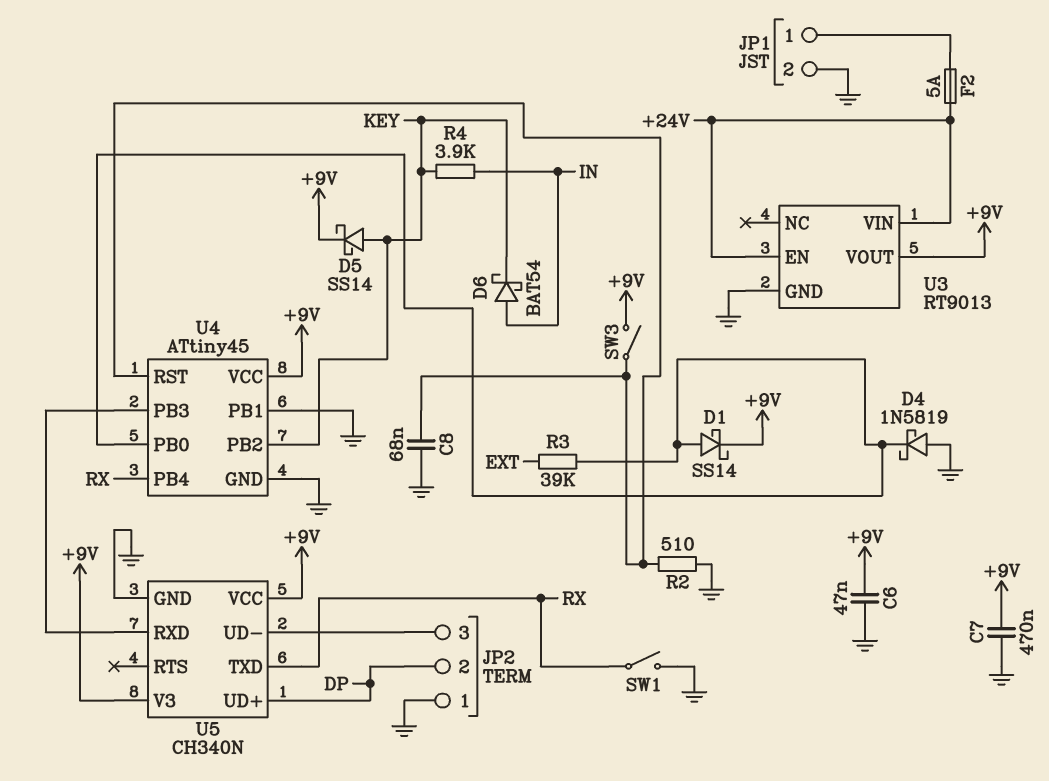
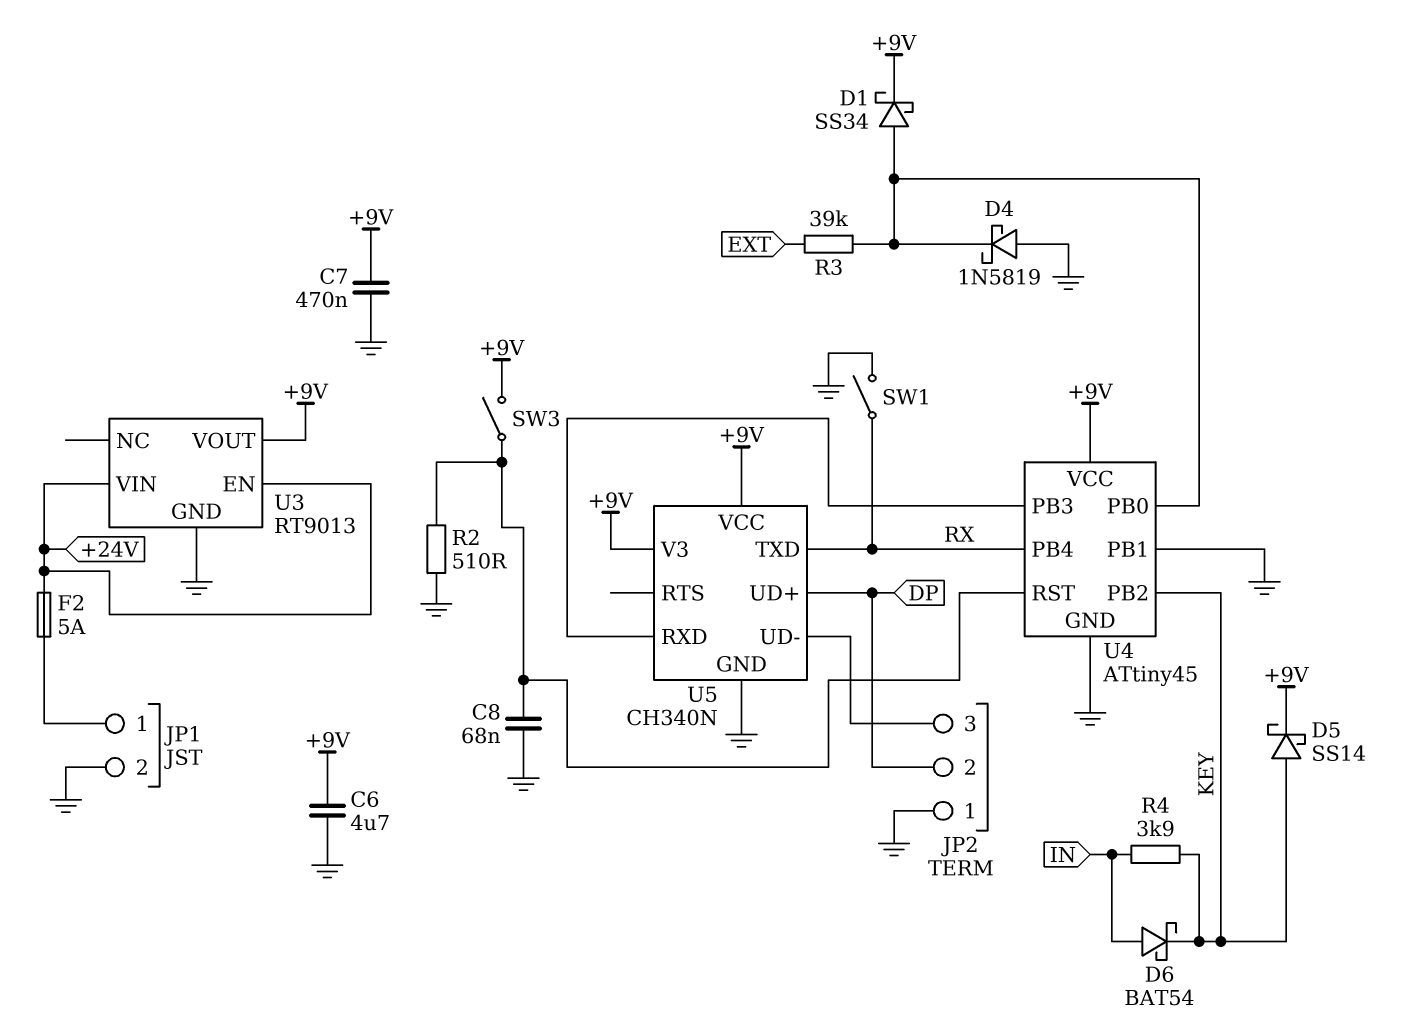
C6: 47nF (+9V, GND) -> 4.7uF (+9V, GND)
D1: schottky SS14 (A U4/PB0, K +9V) -> schottky SS34 (A U4/PB0, K +9V)

